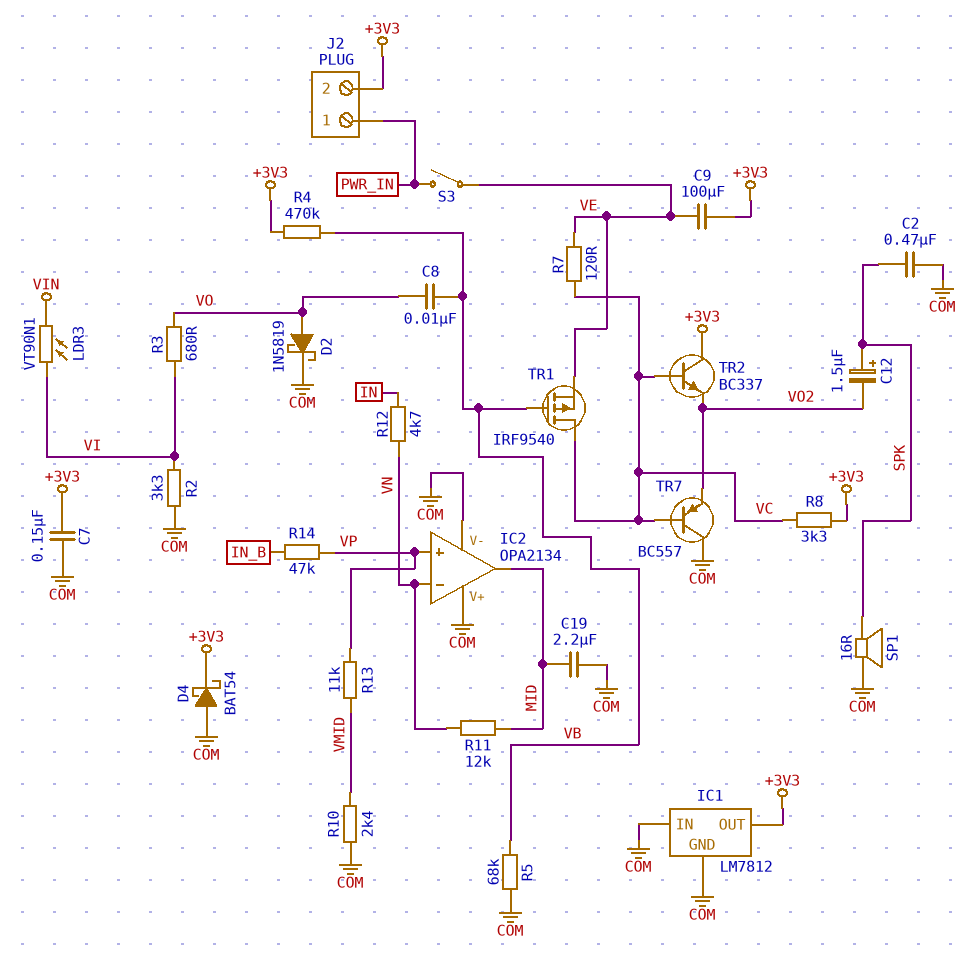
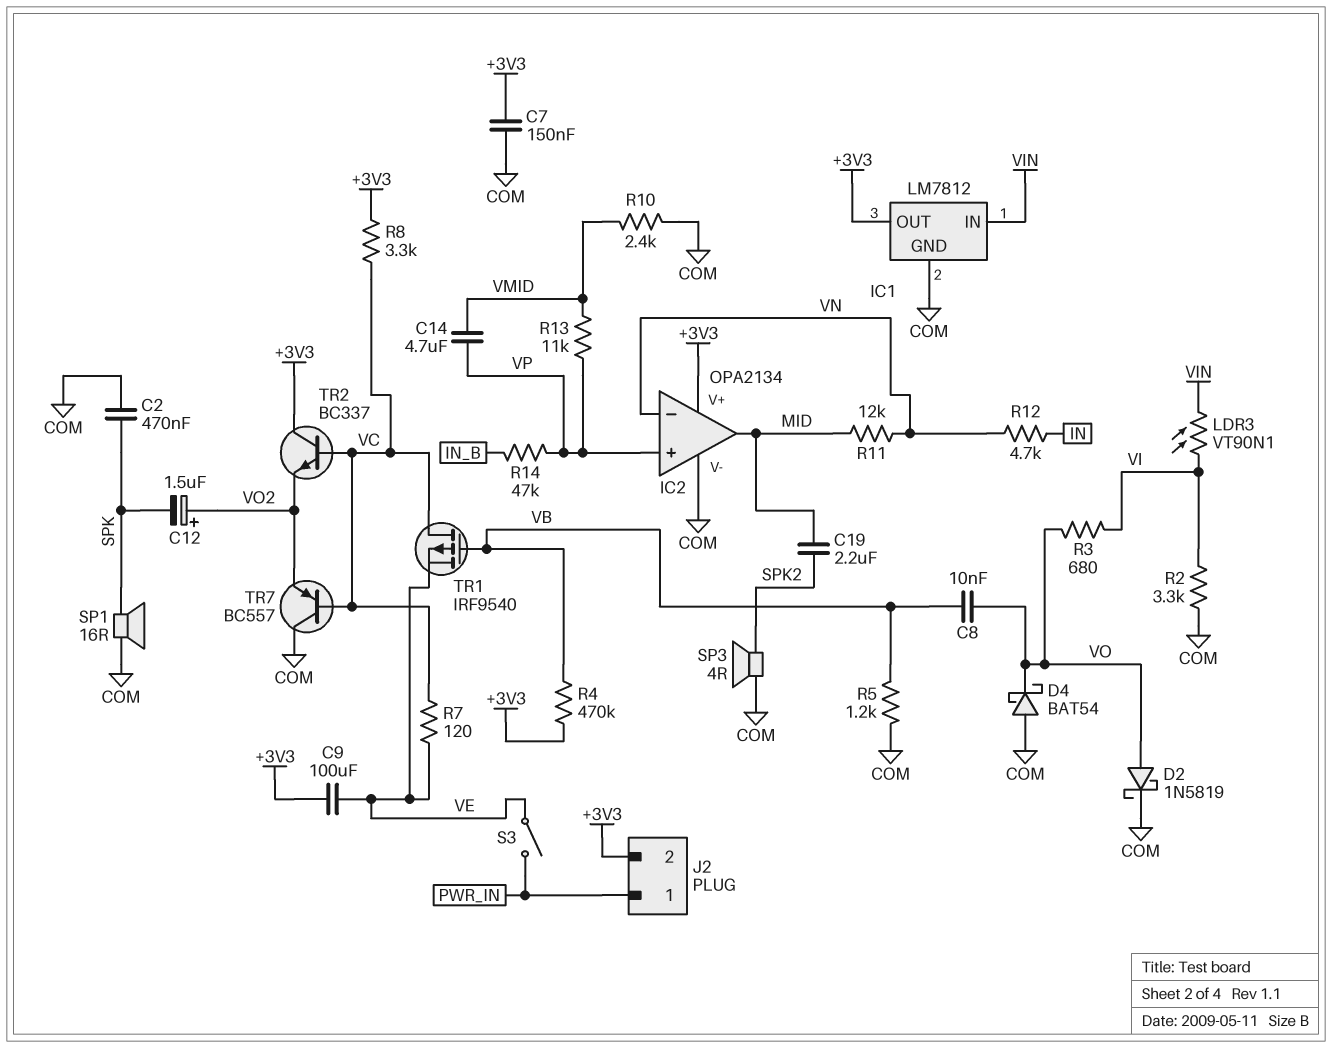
C12: 1.5uF (plus SPK, minus VO2) -> 1.5uF (plus VO2, minus SPK)
C14: none -> 4.7uF (VMID, VP)
C19: 2.2uF (COM, MID) -> 2.2uF (MID, SPK2)
D4: schottky BAT54 (A COM, K +3V3) -> schottky BAT54 (A COM, K VO)
IC1 pin IN: COM -> VIN
IC2 pin V+: COM -> +3V3
R5: 68k (COM, VB) -> 1.2k (COM, VB)
SP3: none -> speaker 4R (COM, SPK2)

